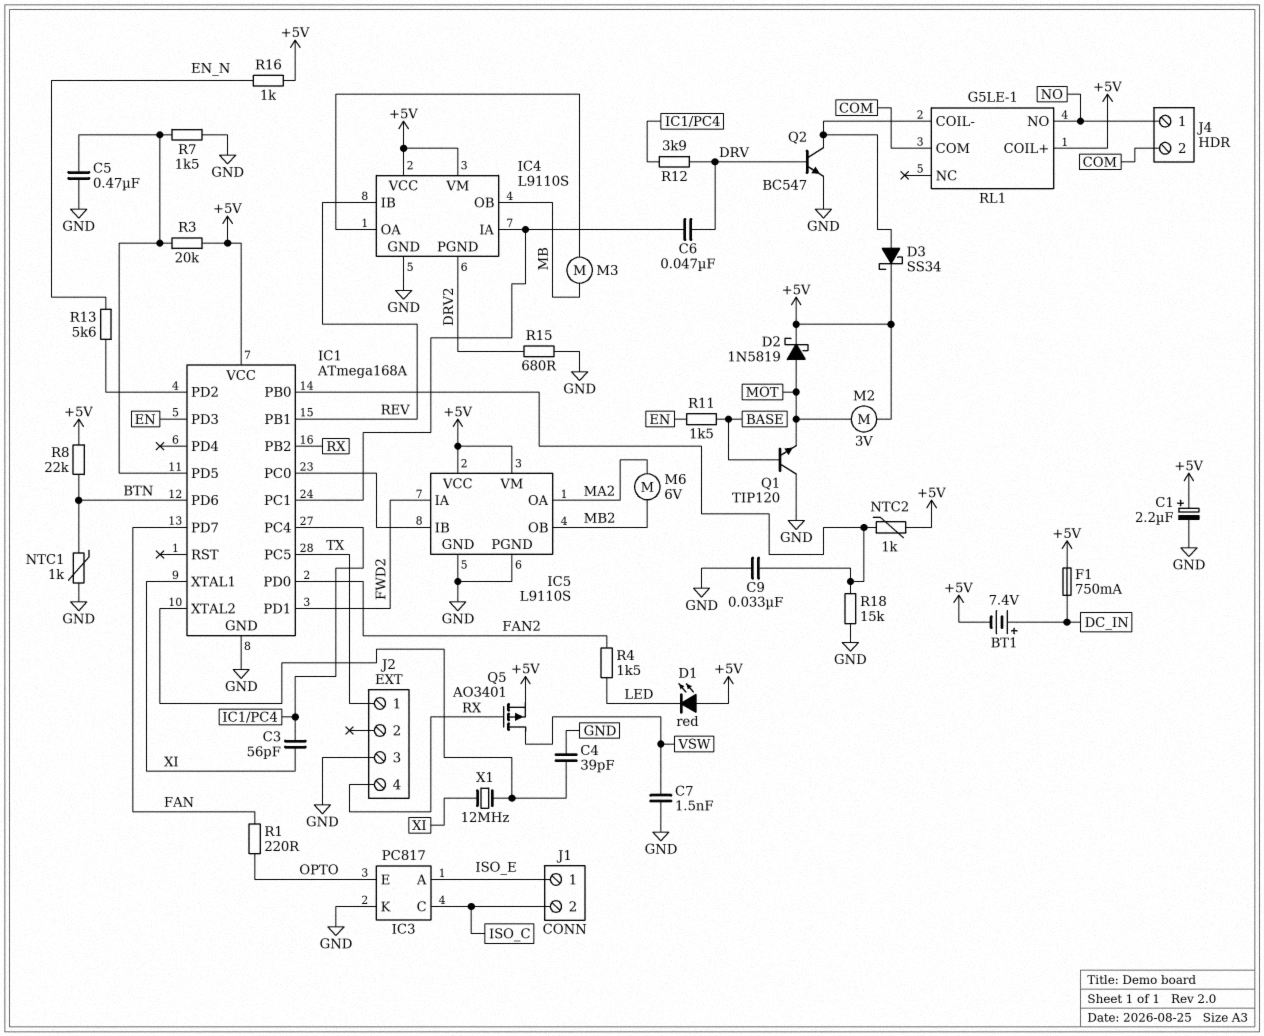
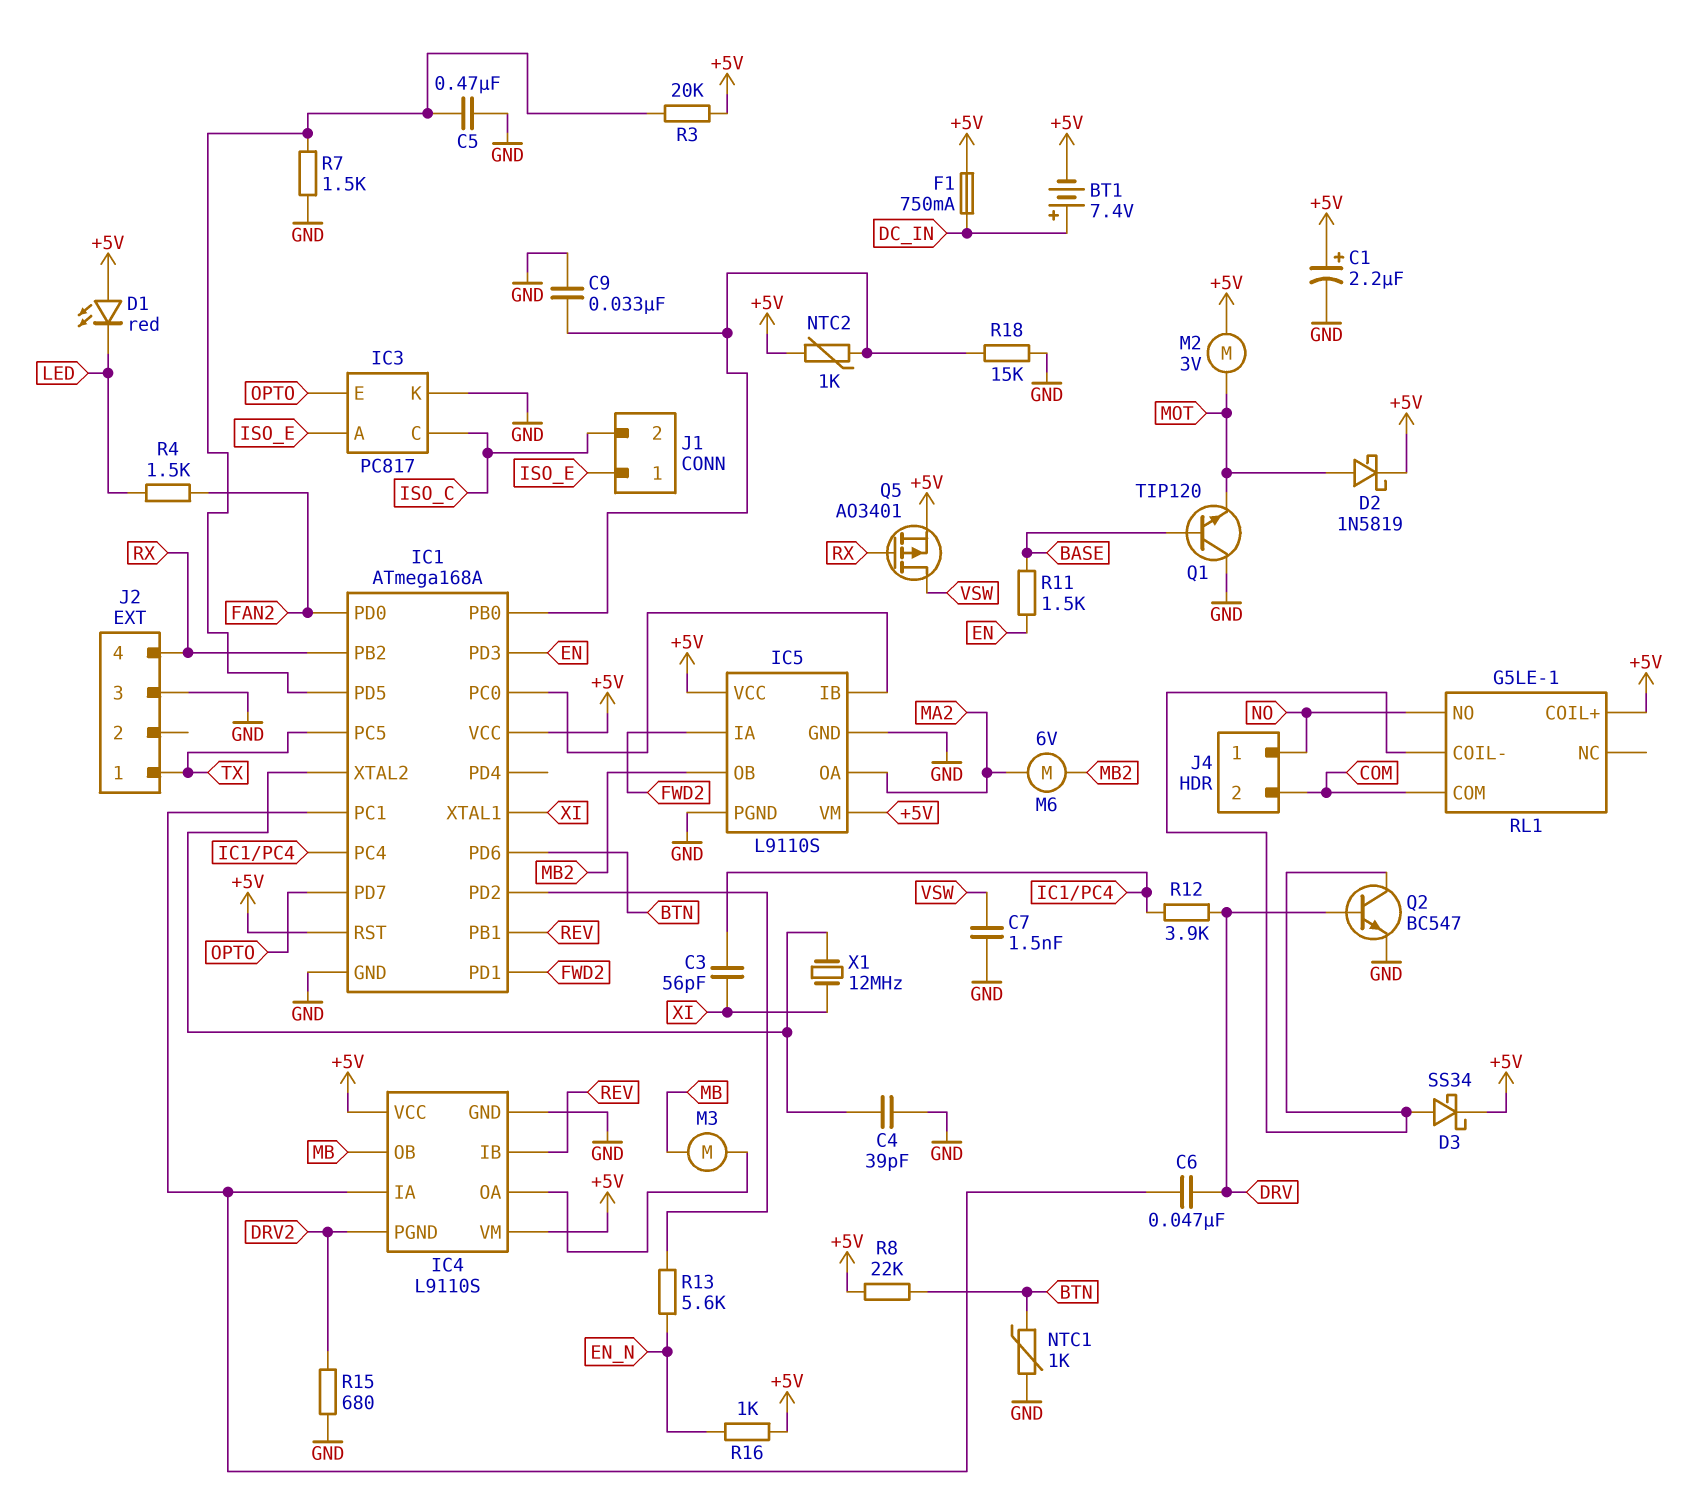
IC1 pin PD7: FAN -> OPTO
IC1 pin RST: none -> +5V
R1: 220 (FAN, OPTO) -> none

